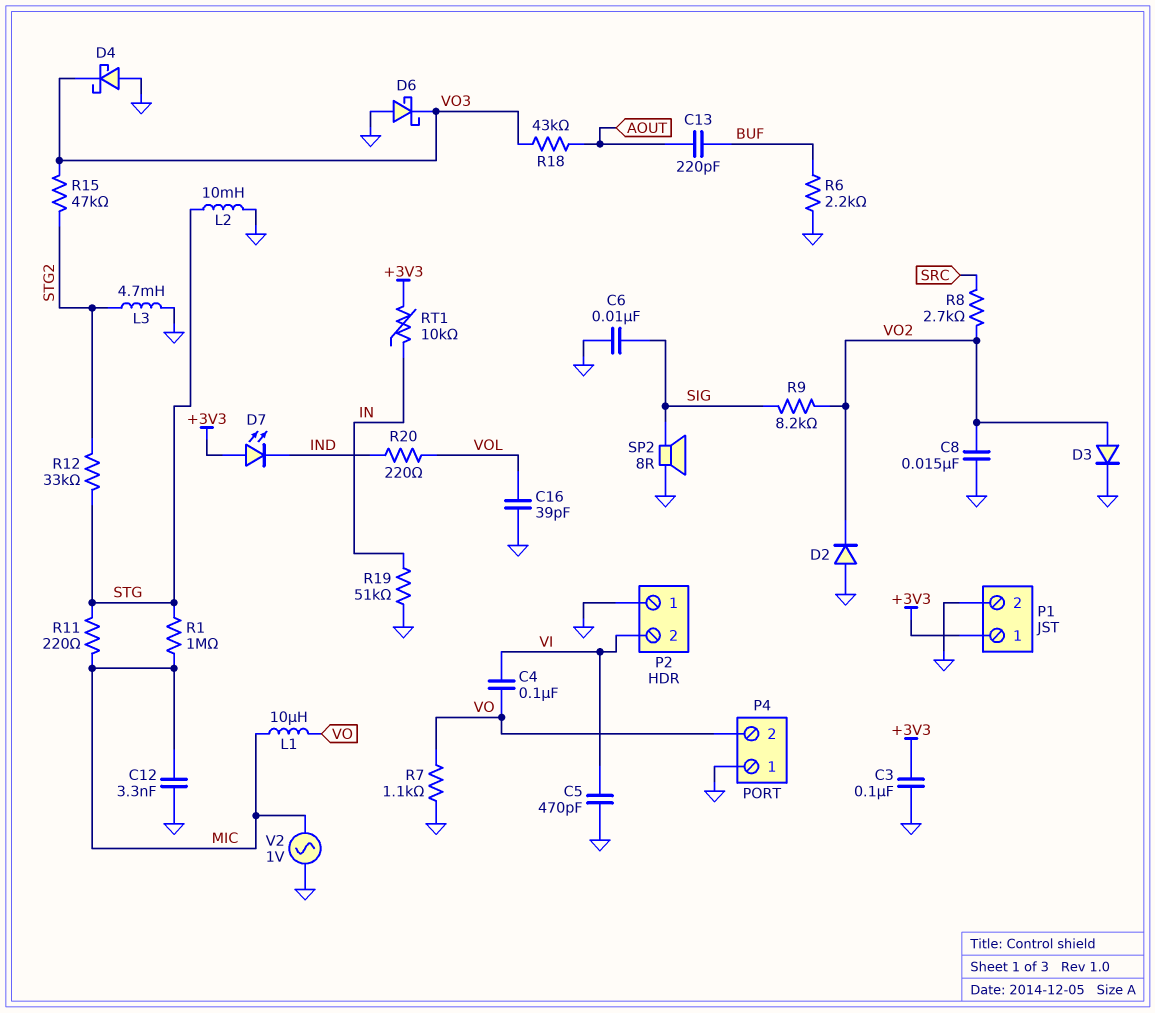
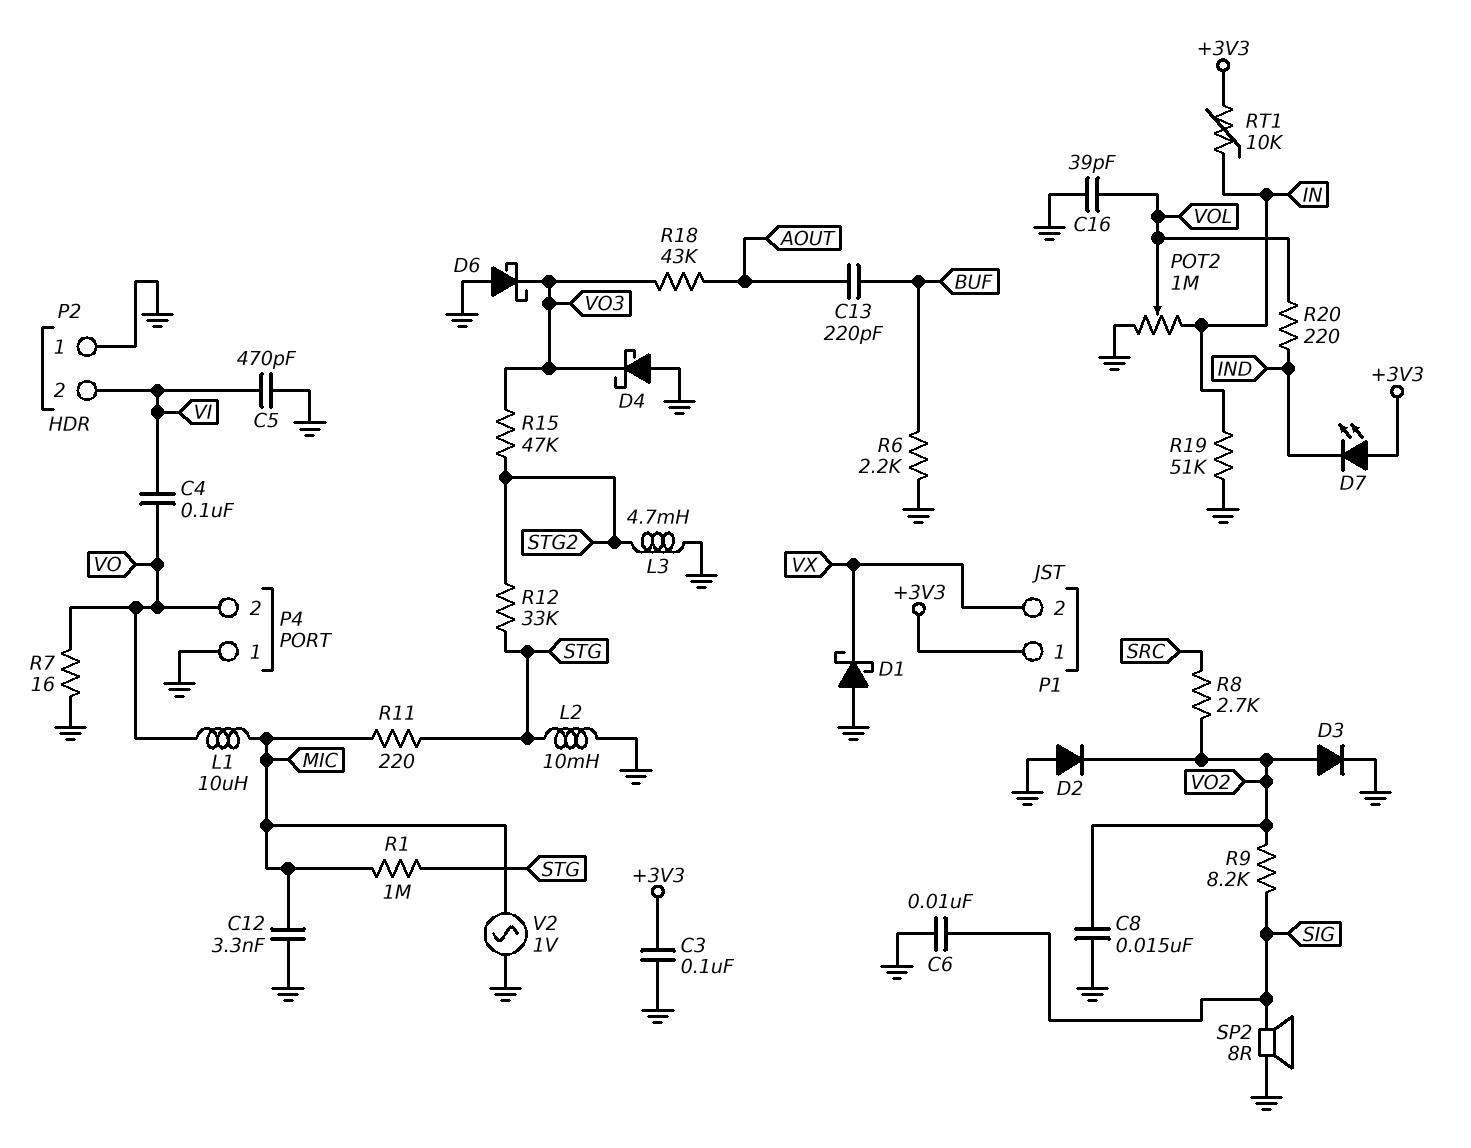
D1: none -> schottky (A GND, K VX)
P1 pin 2: GND -> VX
POT2: none -> 1M (GND, IN, wiper VOL)
R7: 1.1k (GND, VO) -> 16 (GND, VO)

